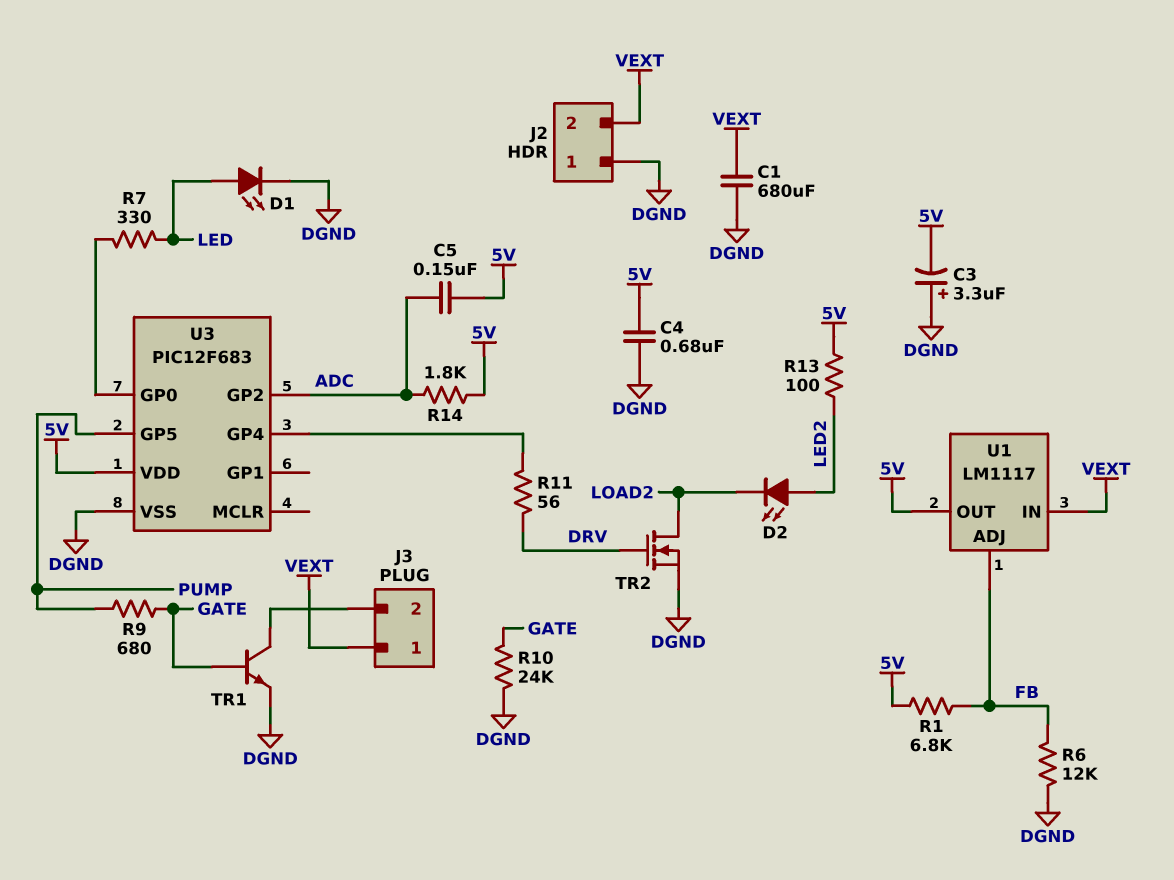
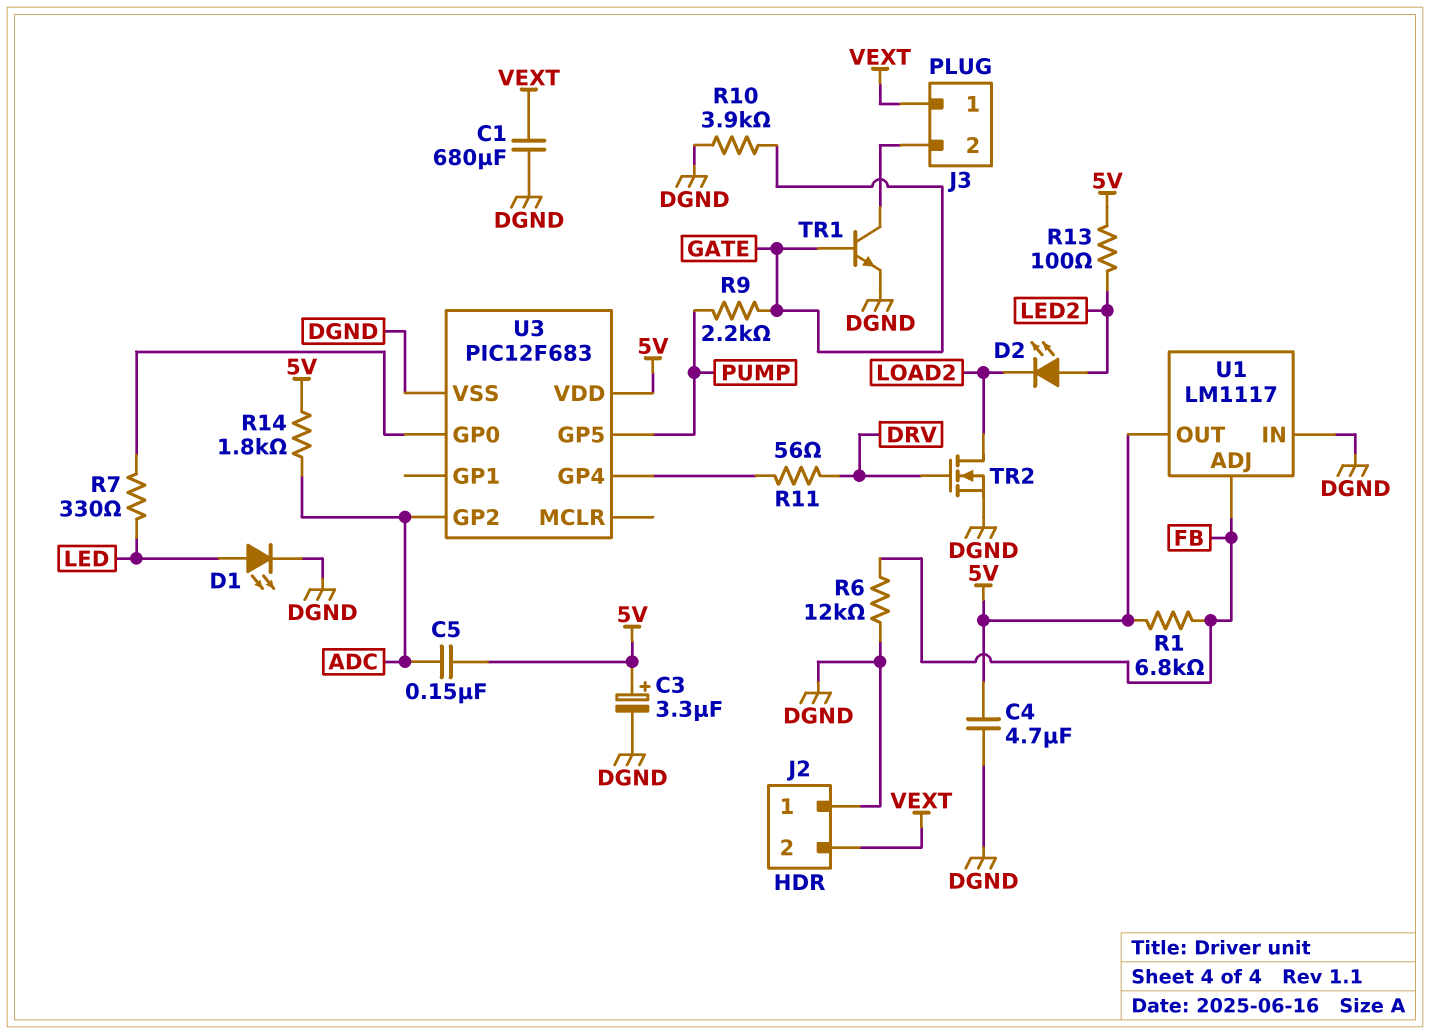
C3: 3.3uF (plus DGND, minus 5V) -> 3.3uF (plus 5V, minus DGND)
C4: 680nF (5V, DGND) -> 4.7uF (5V, DGND)
R9: 680 (GATE, PUMP) -> 2.2k (GATE, PUMP)
R10: 24k (DGND, GATE) -> 3.9k (DGND, GATE)
U1 pin IN: VEXT -> DGND

